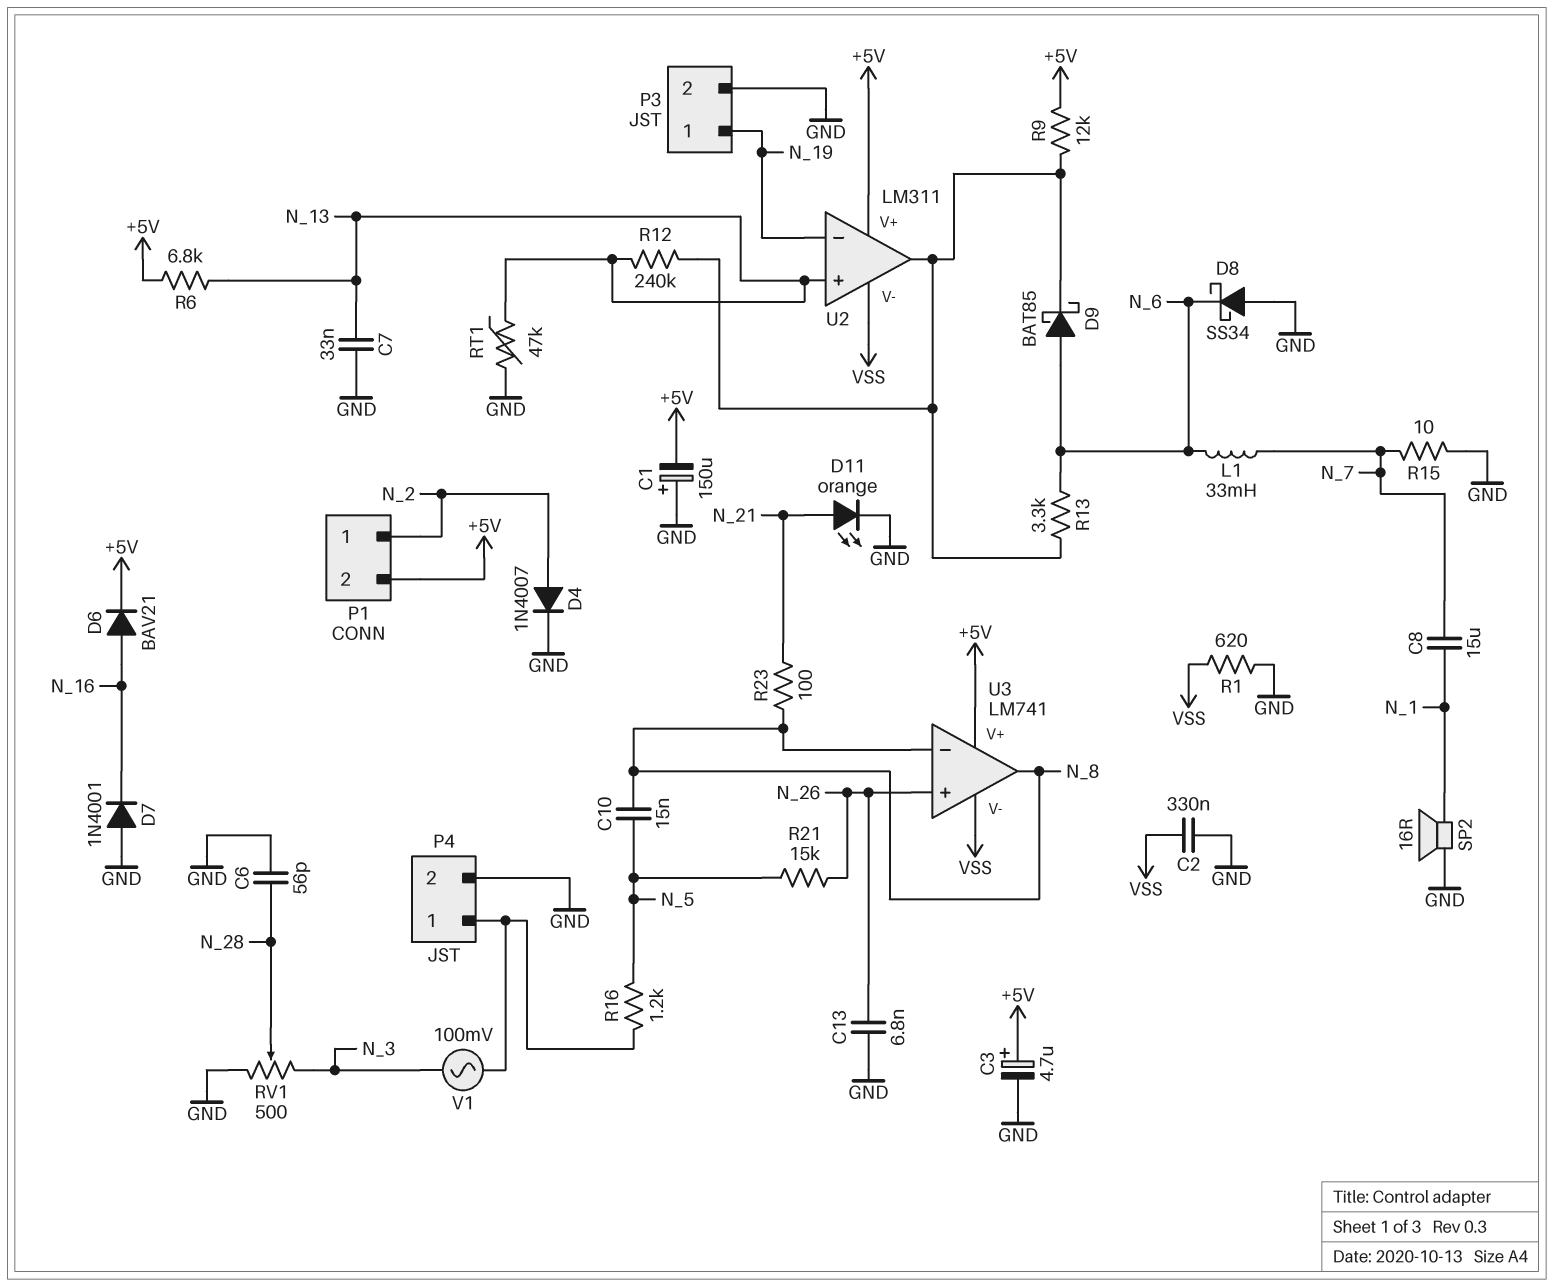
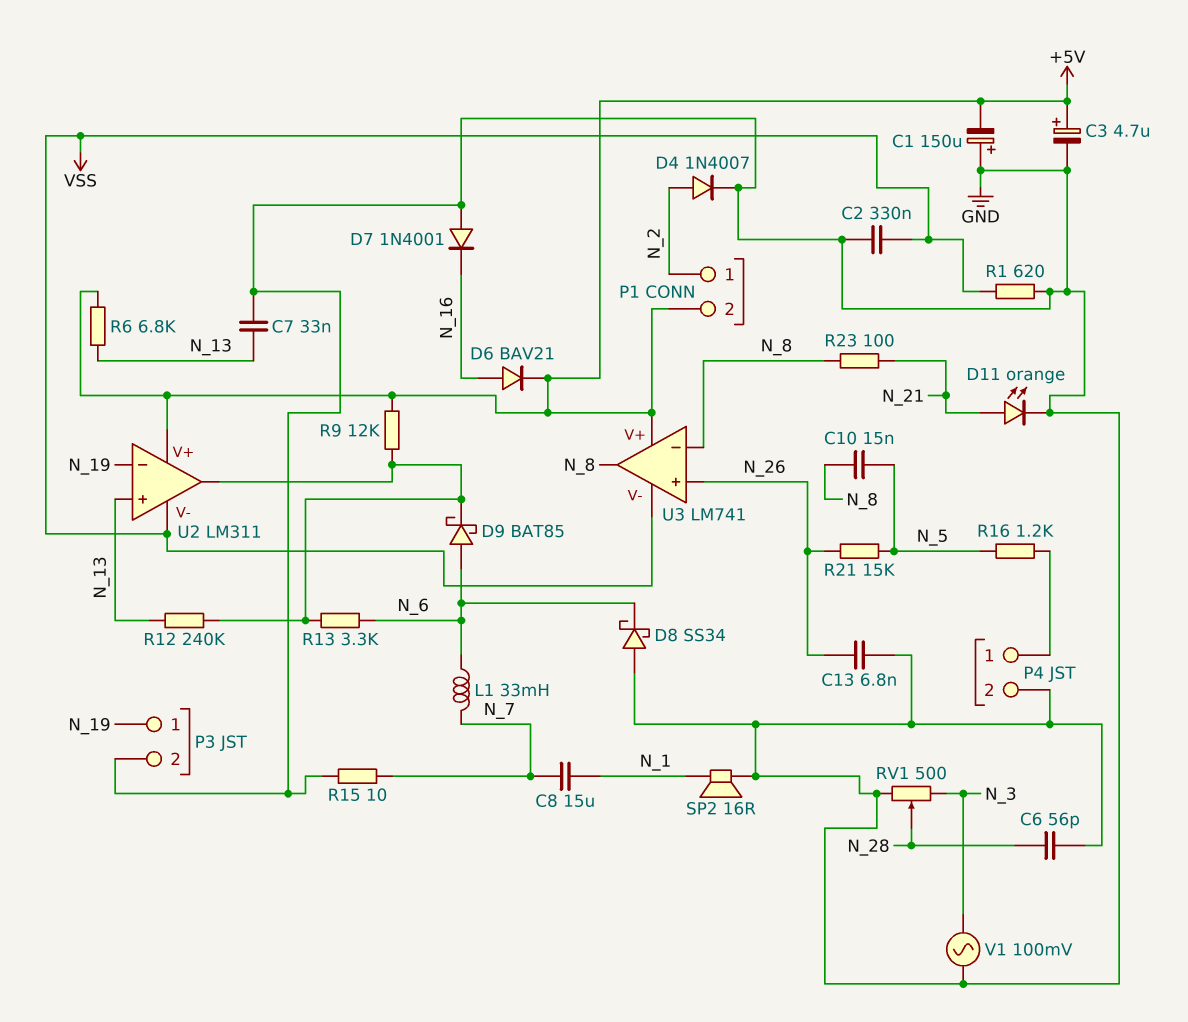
RT1: 47k (GND, N_13) -> none
V1: AC 100mV (N_3, P4/1) -> AC 100mV (GND, N_3)

